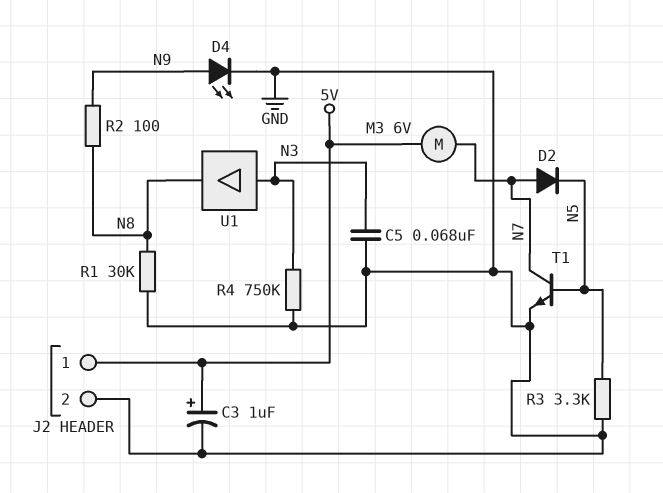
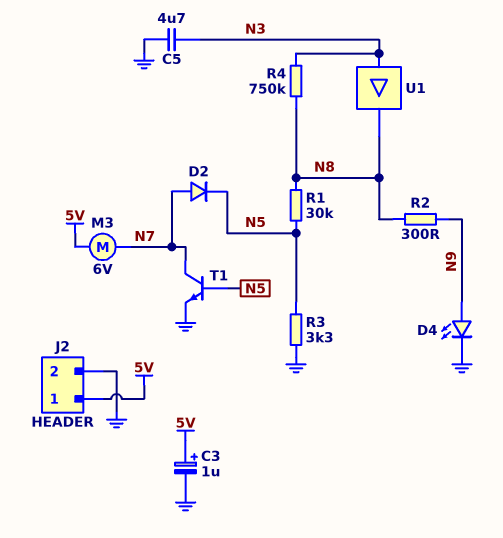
C5: 68nF (GND, N3) -> 4.7uF (GND, N3)
R1: 30k (GND, N8) -> 30k (N5, N8)
R2: 100 (N8, N9) -> 300 (N8, N9)
R4: 750k (GND, N3) -> 750k (N3, N8)

